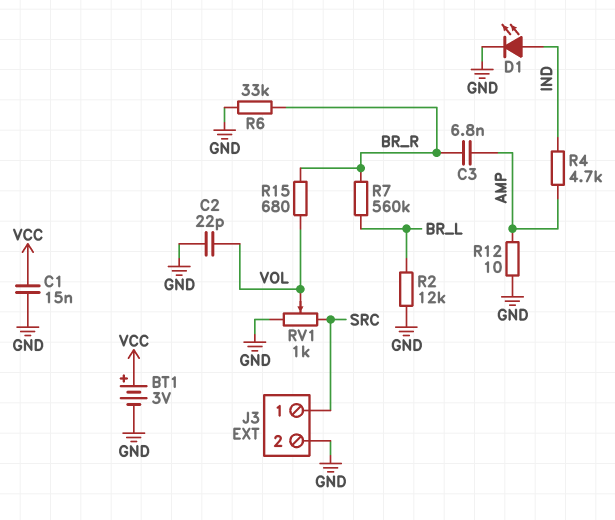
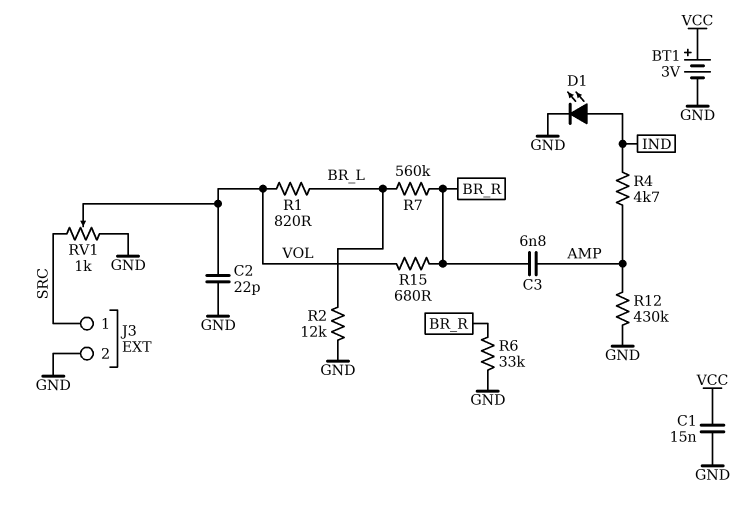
R1: none -> 820 (BR_L, VOL)
R12: 10 (AMP, GND) -> 430k (AMP, GND)

